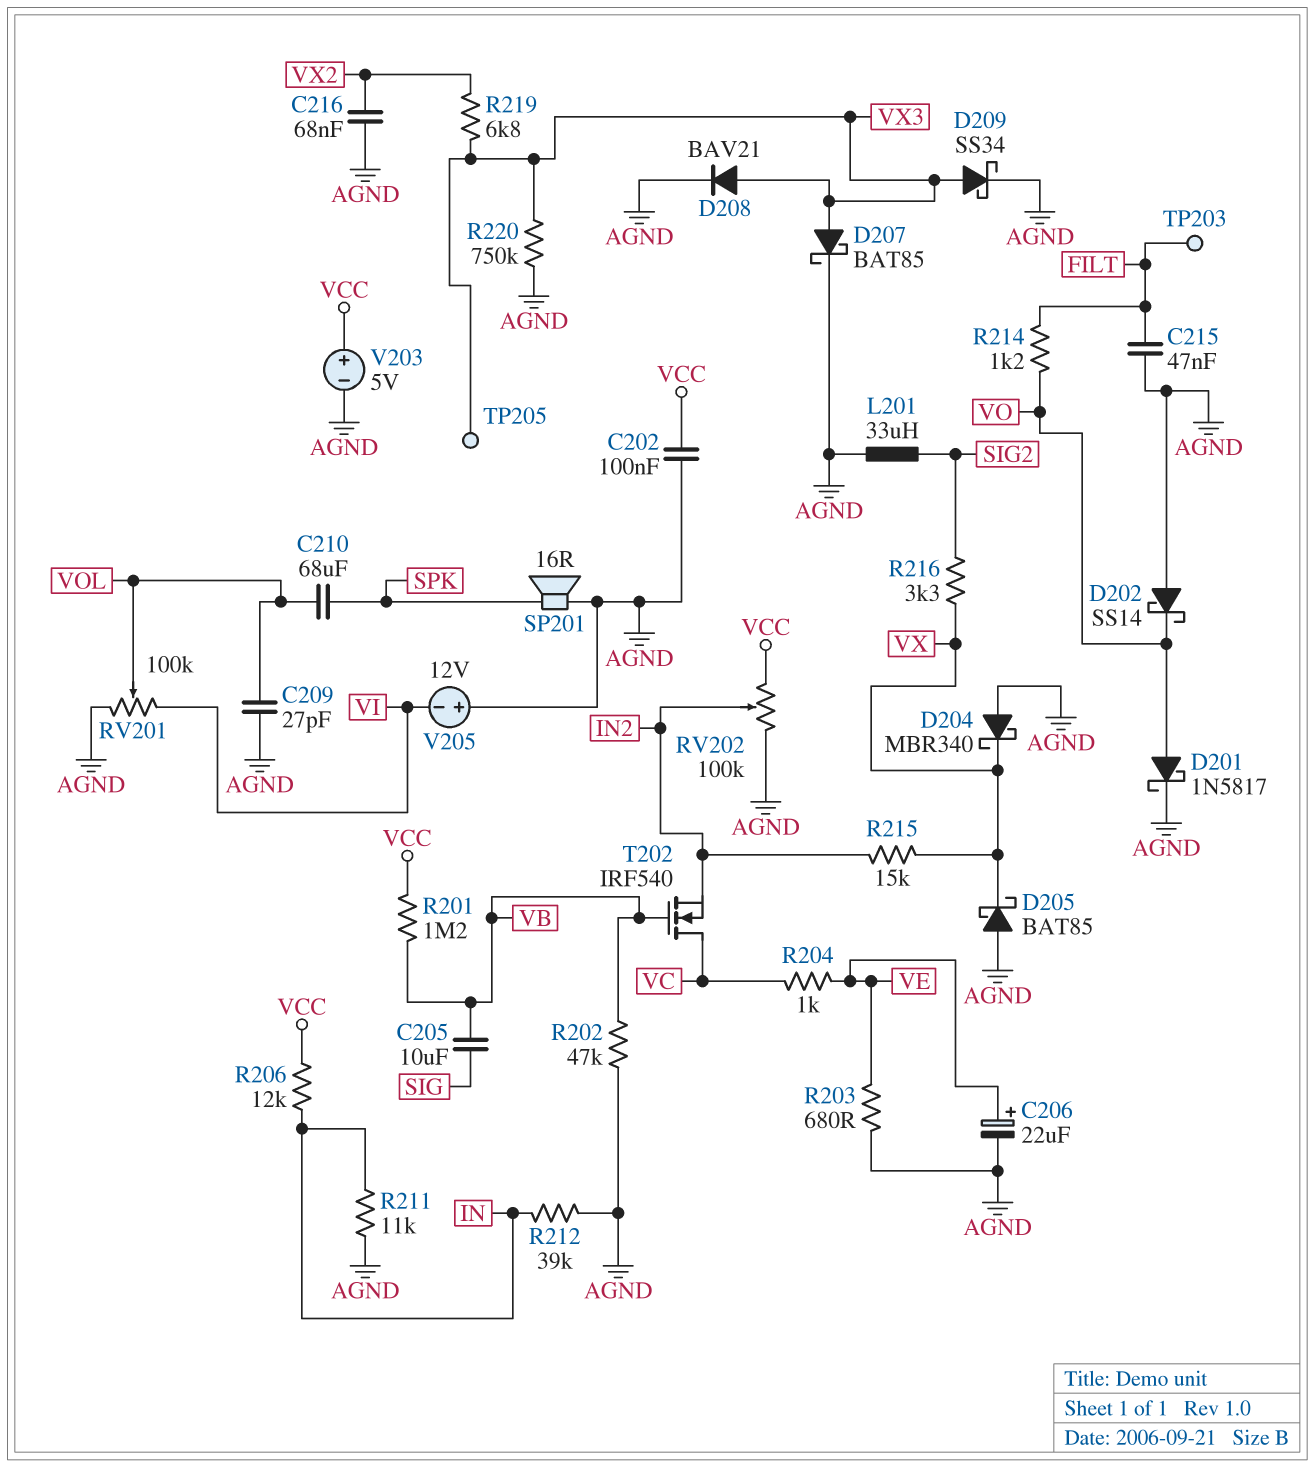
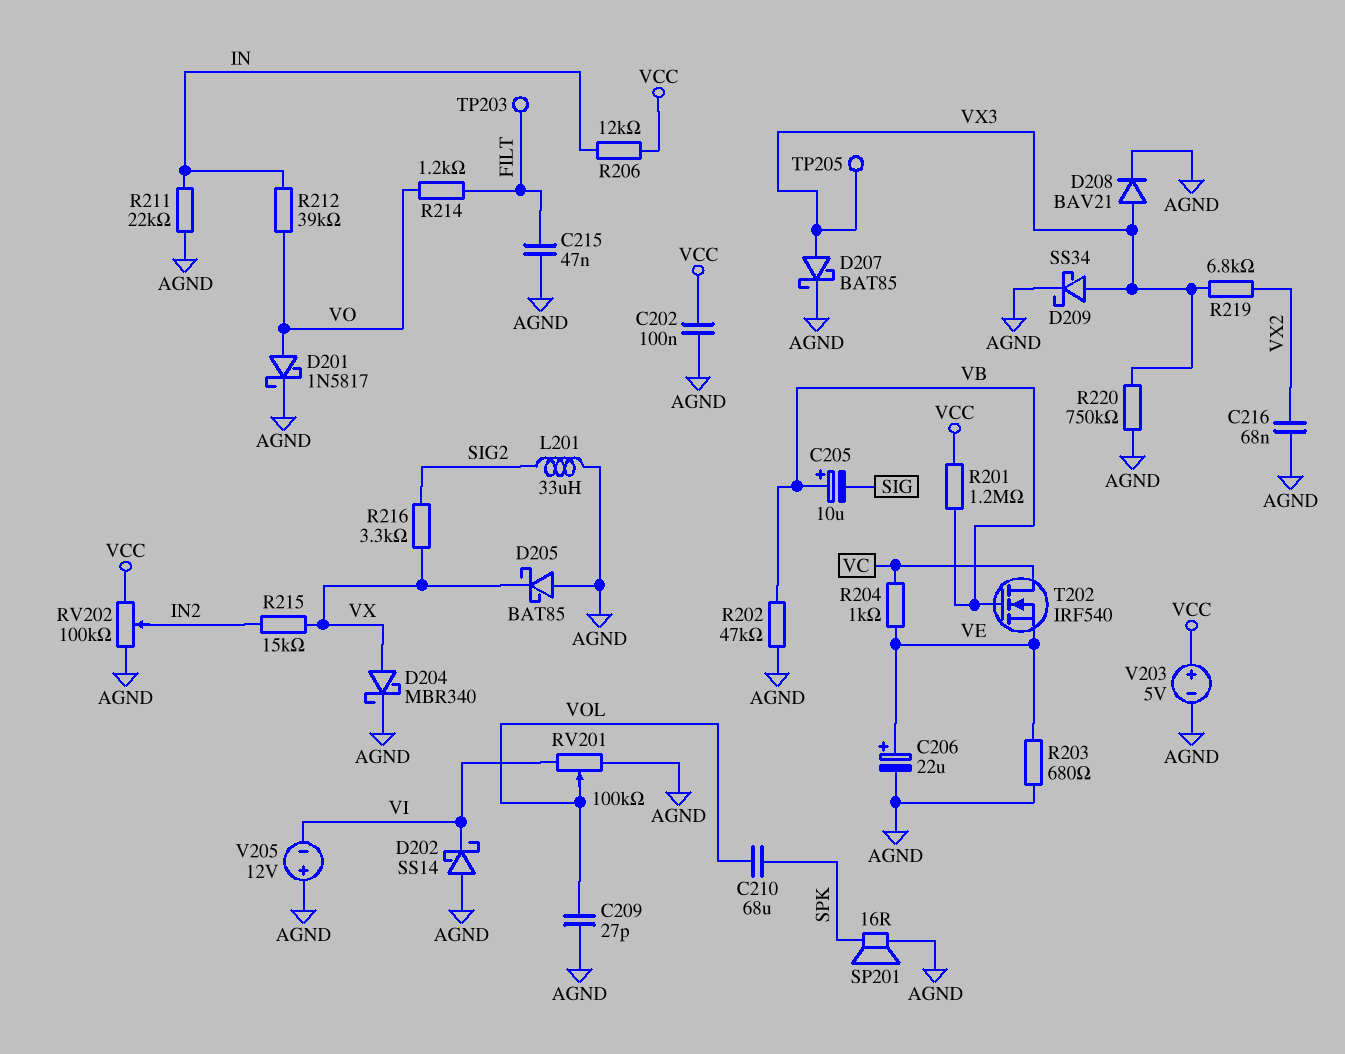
C205: 10uF (SIG, VB) -> 10uF (plus VB, minus SIG)
D202: schottky SS14 (A AGND, K VO) -> schottky SS14 (A AGND, K VI)
D204: schottky MBR340 (A AGND, K VX) -> schottky MBR340 (A VX, K AGND)
R211: 11k (AGND, IN) -> 22k (AGND, IN)
R212: 39k (AGND, IN) -> 39k (IN, VO)
T202: NMOS IRF540 (G VB, D VC, S IN2) -> NMOS IRF540 (G VB, D VC, S VE)

